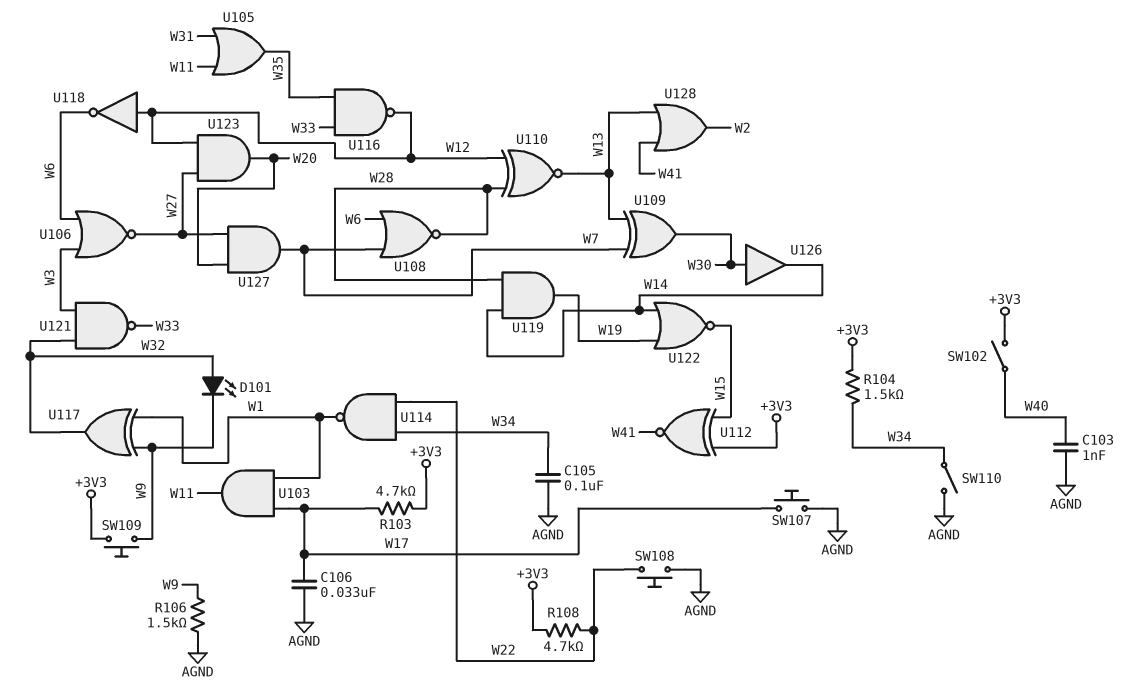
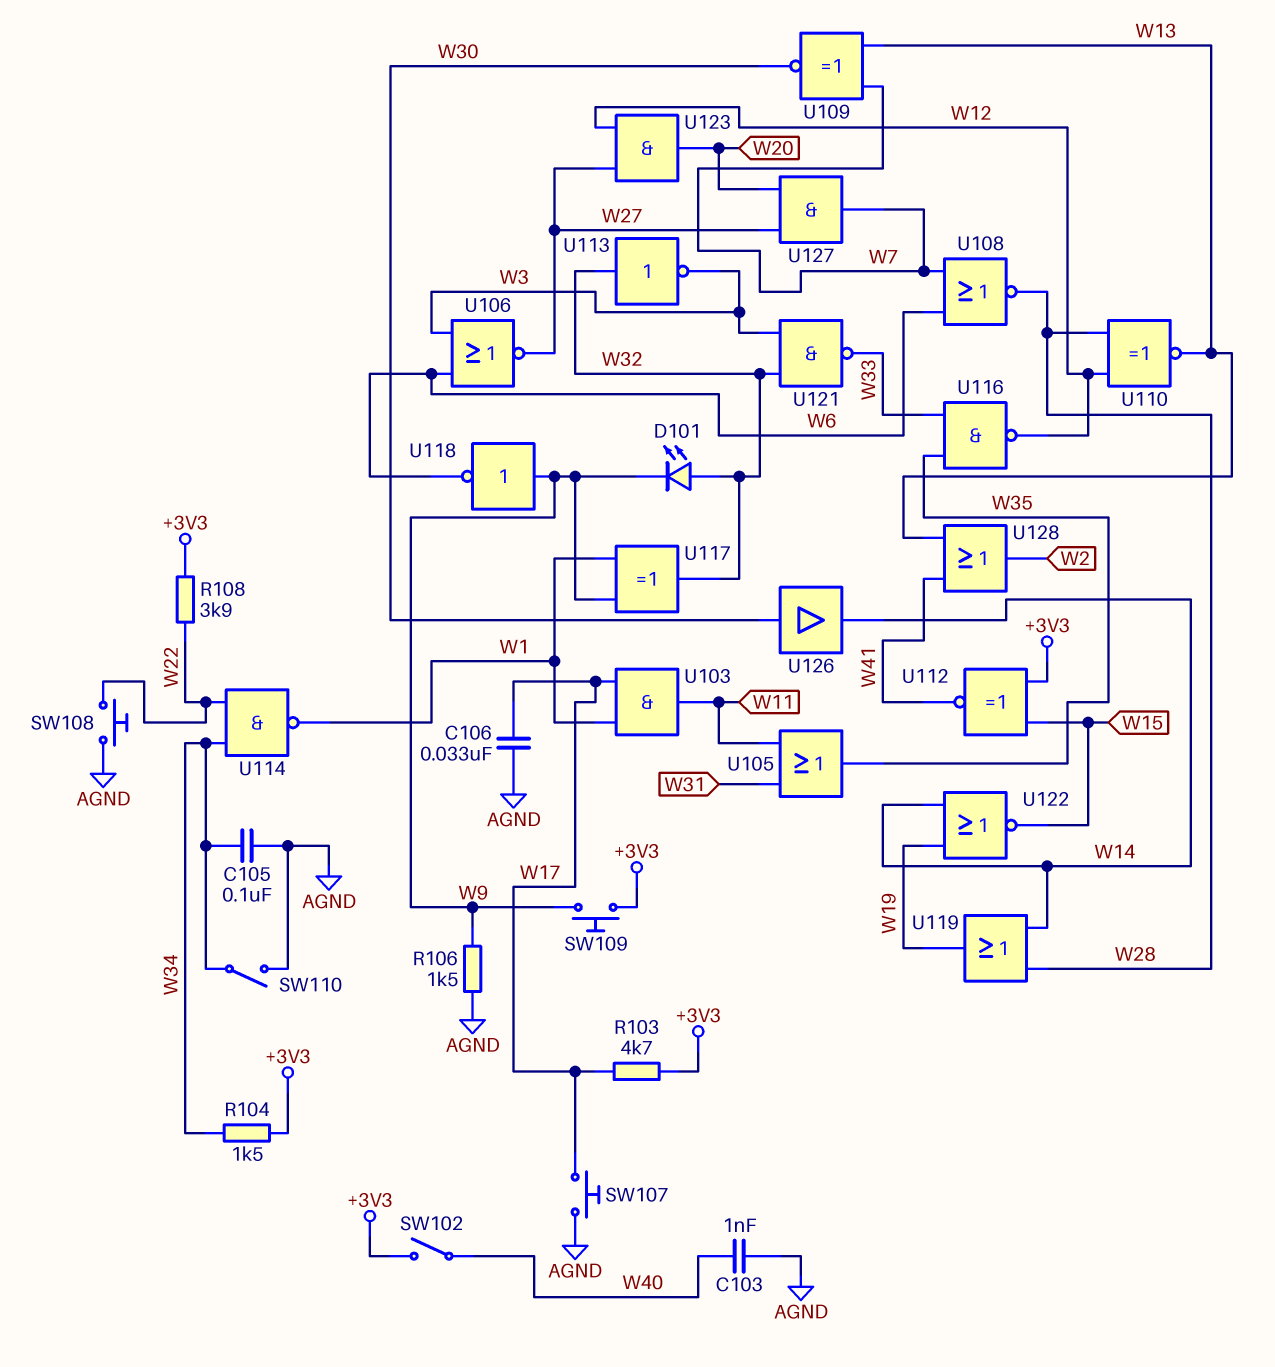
R108: 4.7k (+3V3, W22) -> 3.9k (+3V3, W22)
U109: XOR (in W7, in W13, out W30) -> XNOR (in W7, in W13, out W30)
U113: none -> NOT (in W32, out W3)
U118: NOT (in W12, out W6) -> NOT (in W9, out W6)
U119: AND (in W14, in W28, out W19) -> OR (in W14, in W28, out W19)

